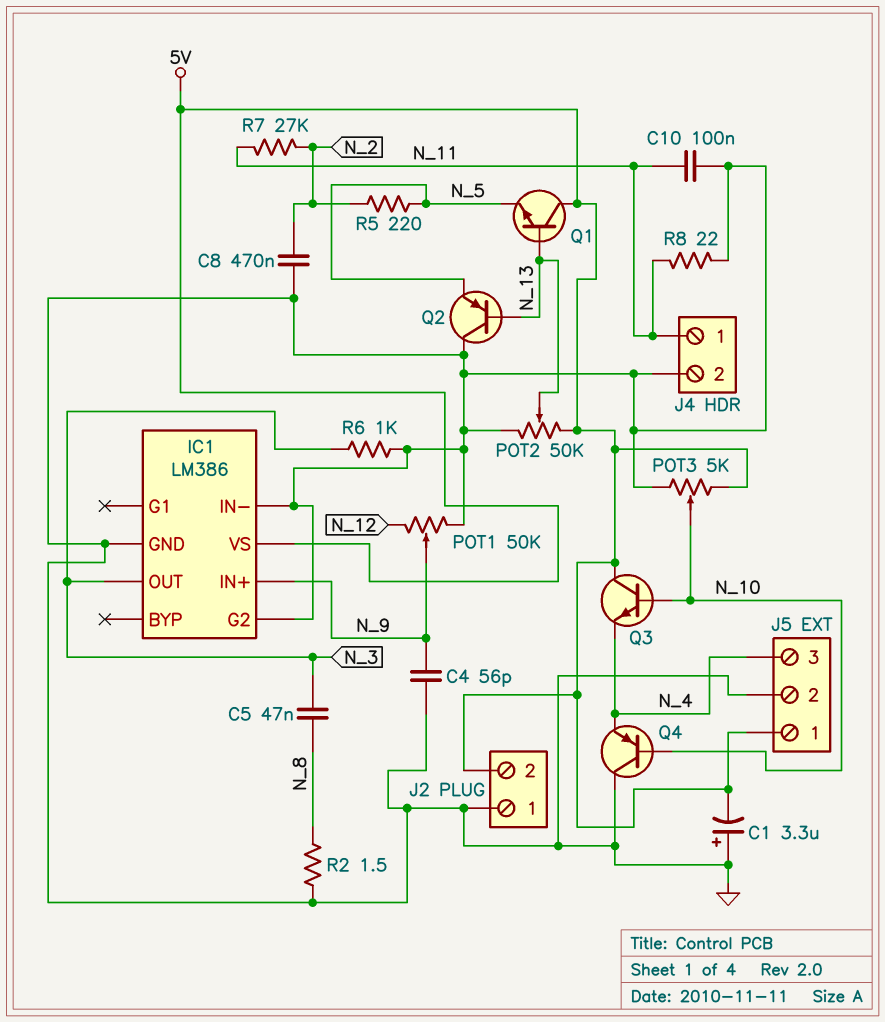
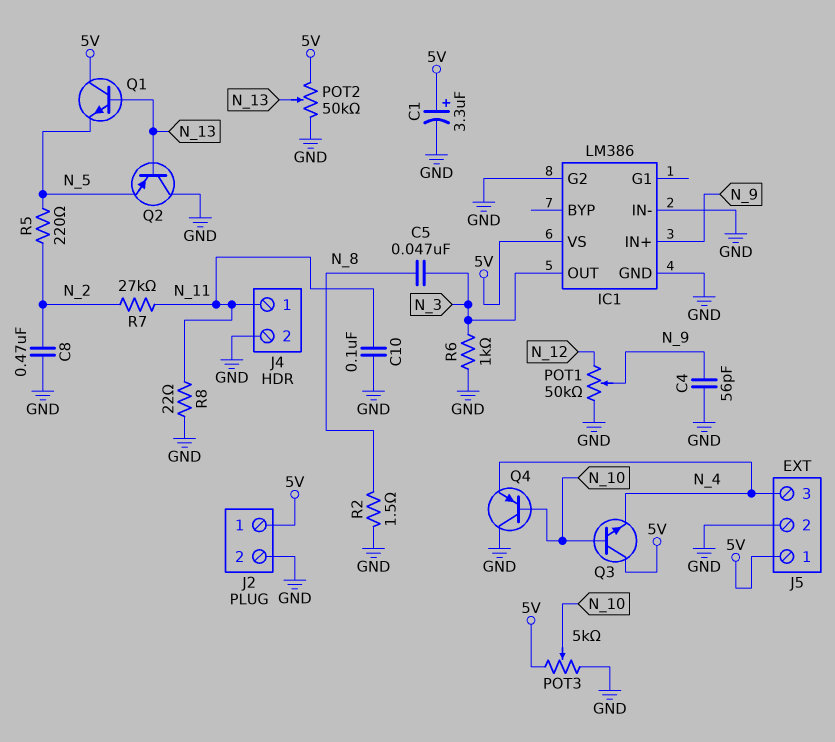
C1: 3.3uF (plus GND, minus 5V) -> 3.3uF (plus 5V, minus GND)
J2 pin 1: GND -> 5V
J2 pin 2: 5V -> GND

